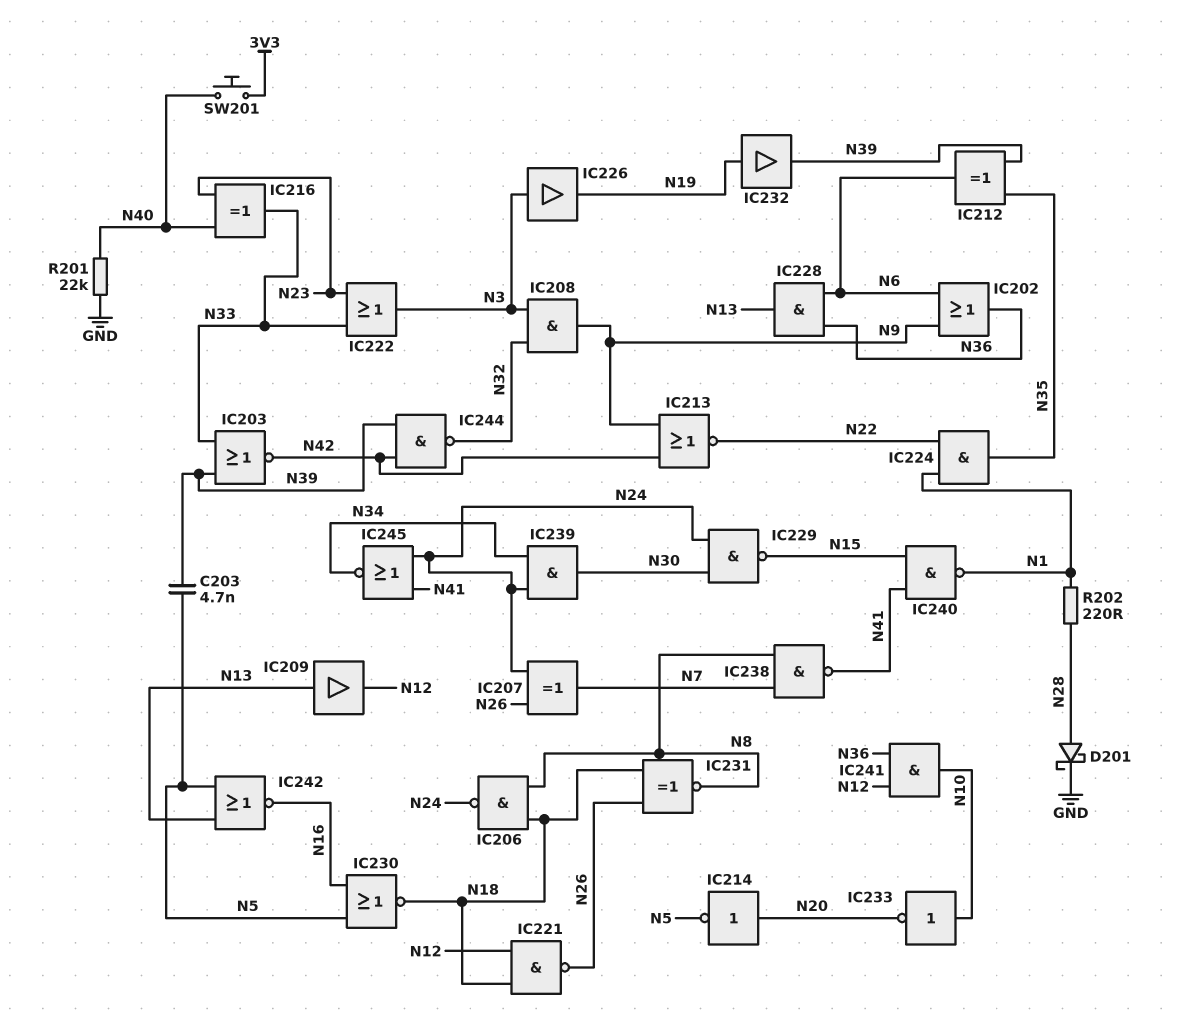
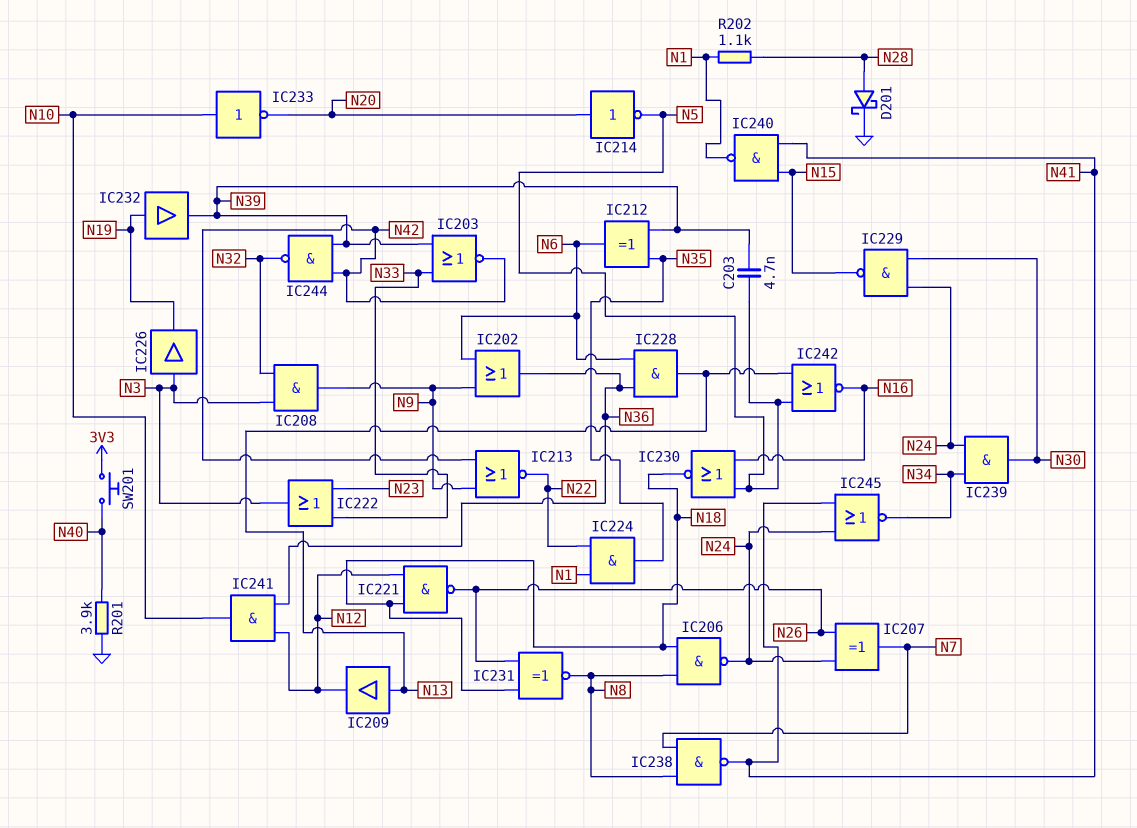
IC216: XOR (in N23, in N40, out N33) -> none
R201: 22k (GND, N40) -> 3.9k (GND, N40)
R202: 220 (N1, N28) -> 1.1k (N1, N28)

